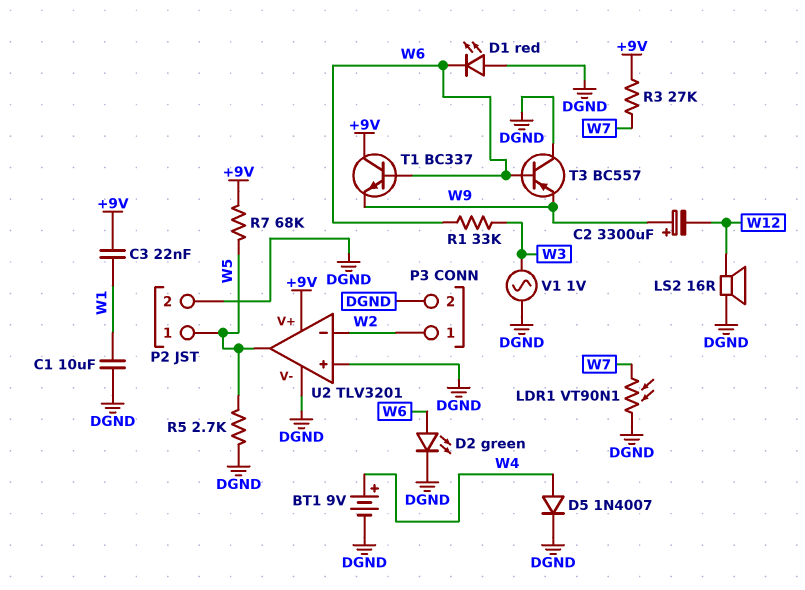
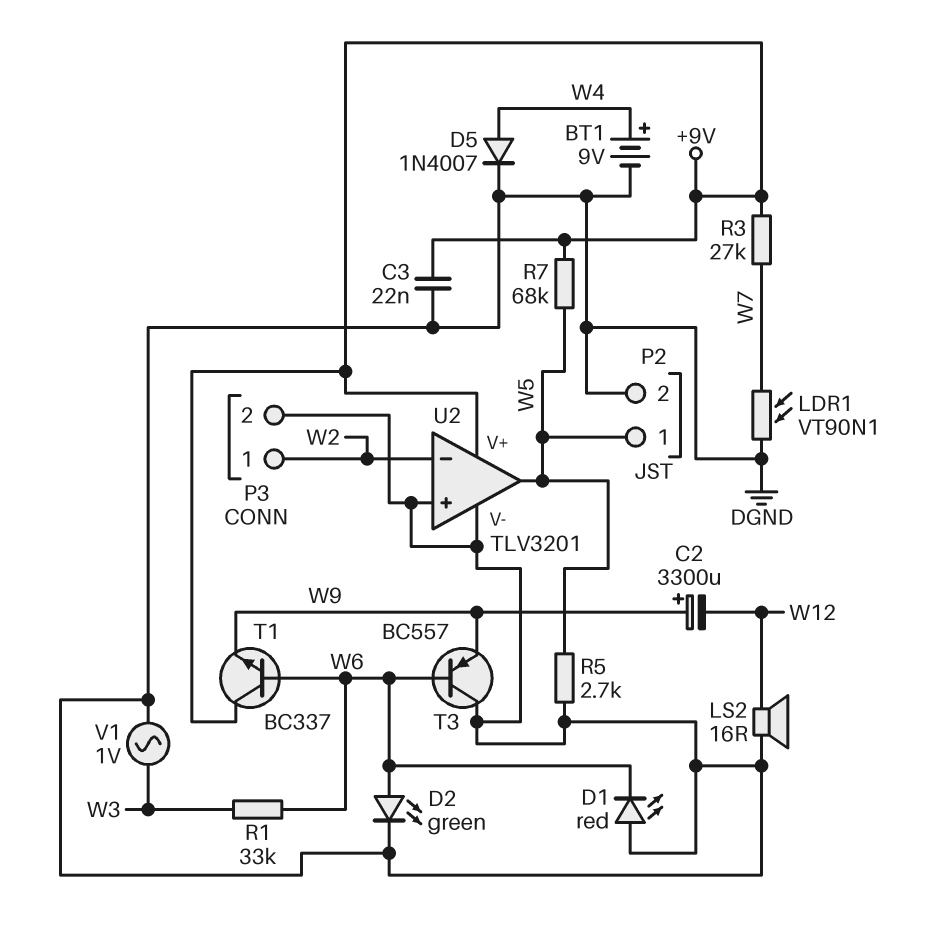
C1: 10uF (DGND, W1) -> none
C3: 22nF (+9V, W1) -> 22nF (+9V, DGND)

